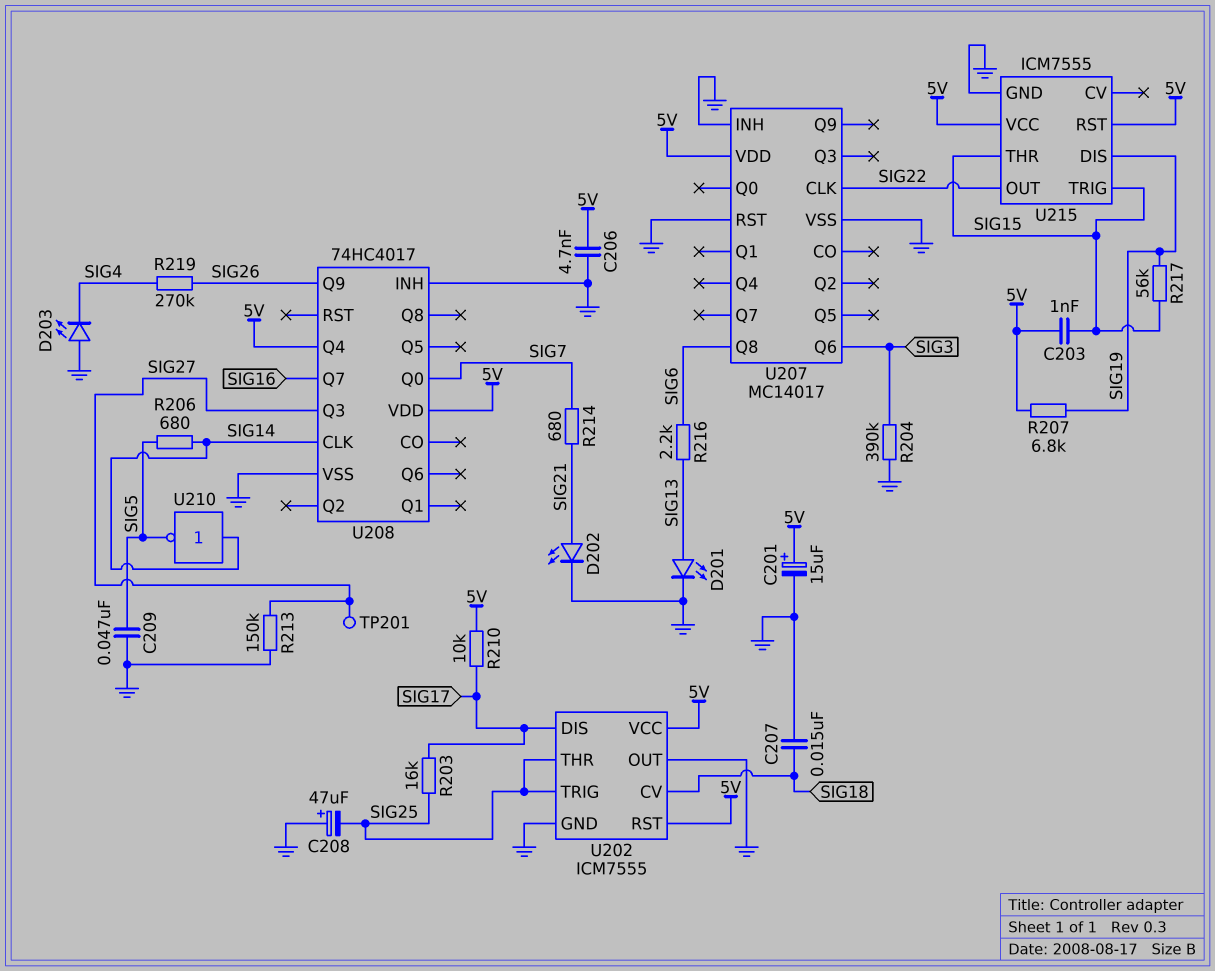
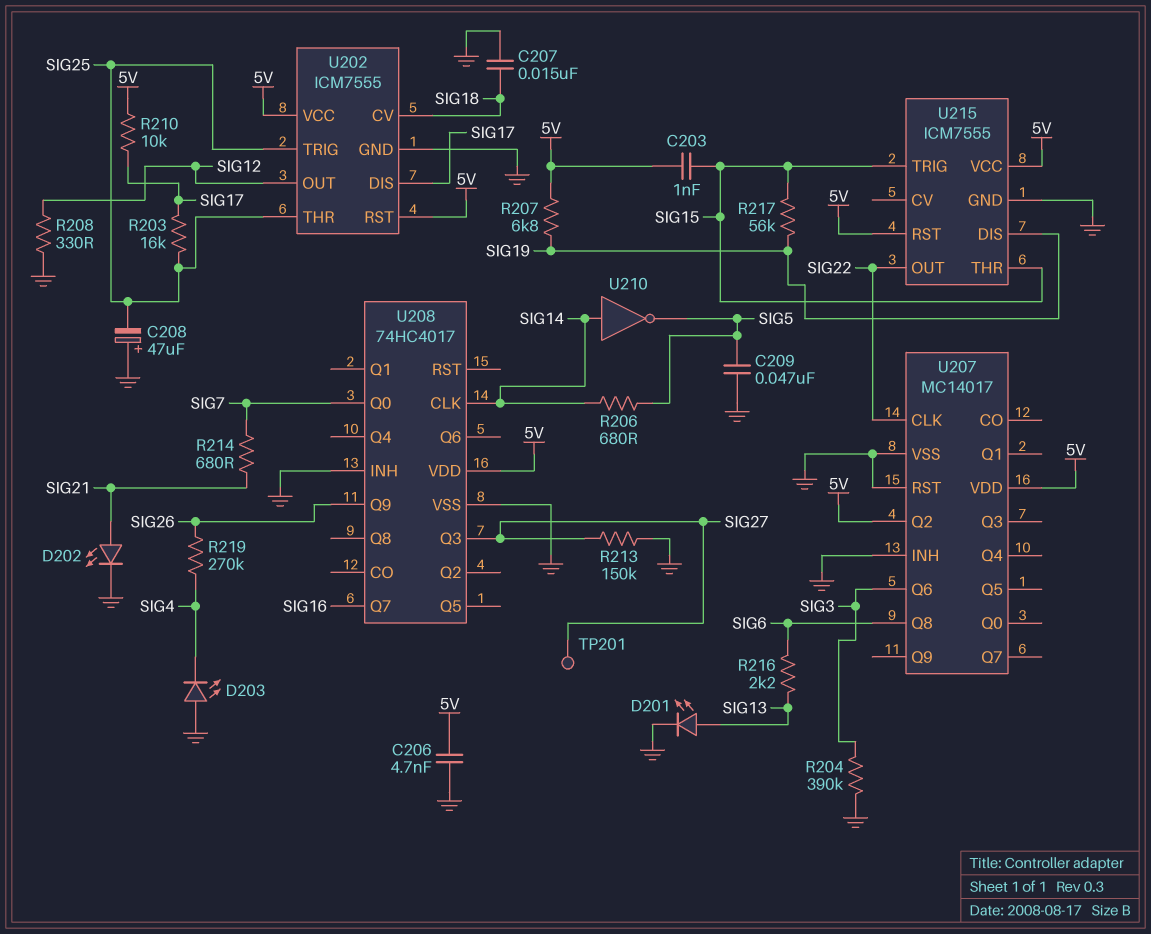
C201: 15uF (plus 5V, minus GND) -> none
R208: none -> 330 (GND, SIG12)
U202 pin OUT: GND -> SIG12
U207 pin Q2: none -> 5V
U208 pin Q4: 5V -> none

